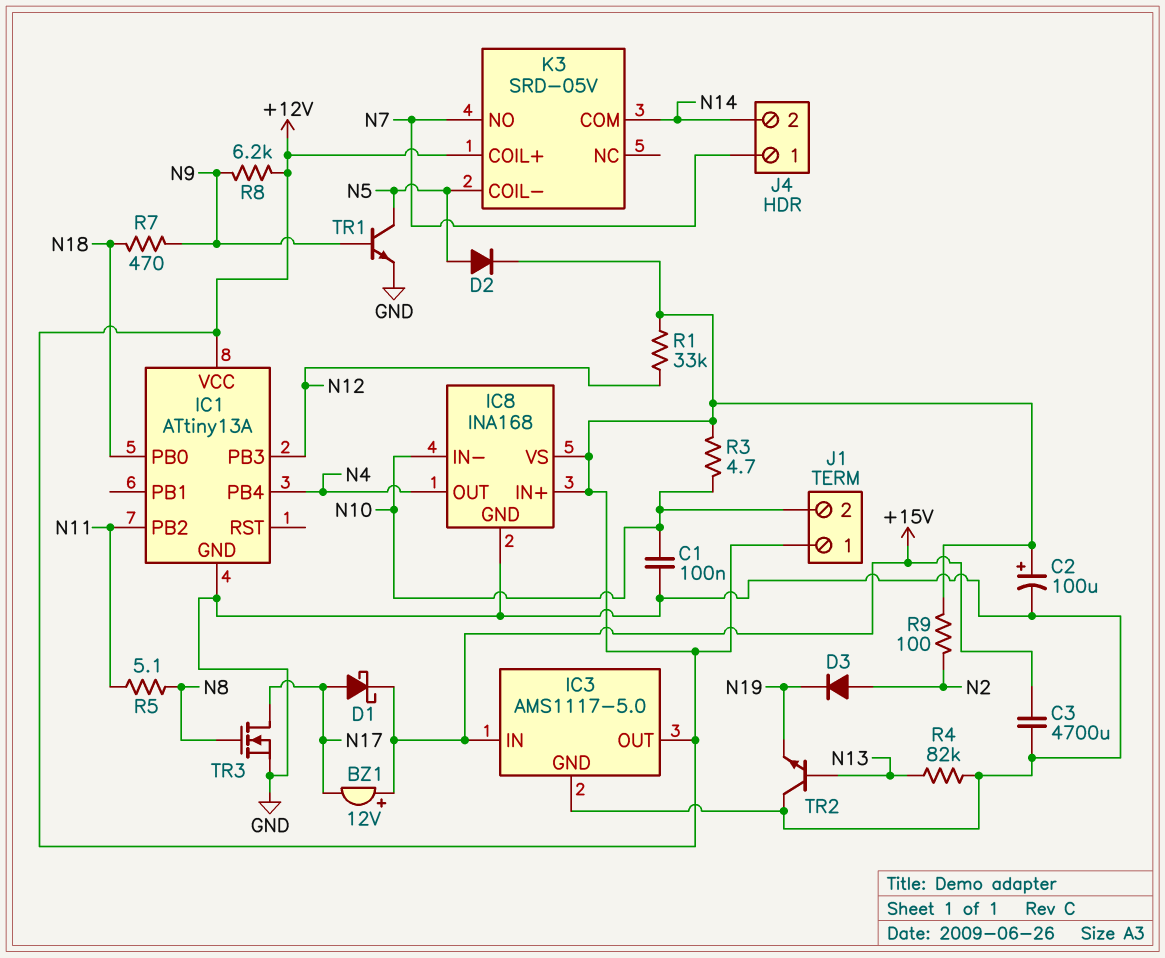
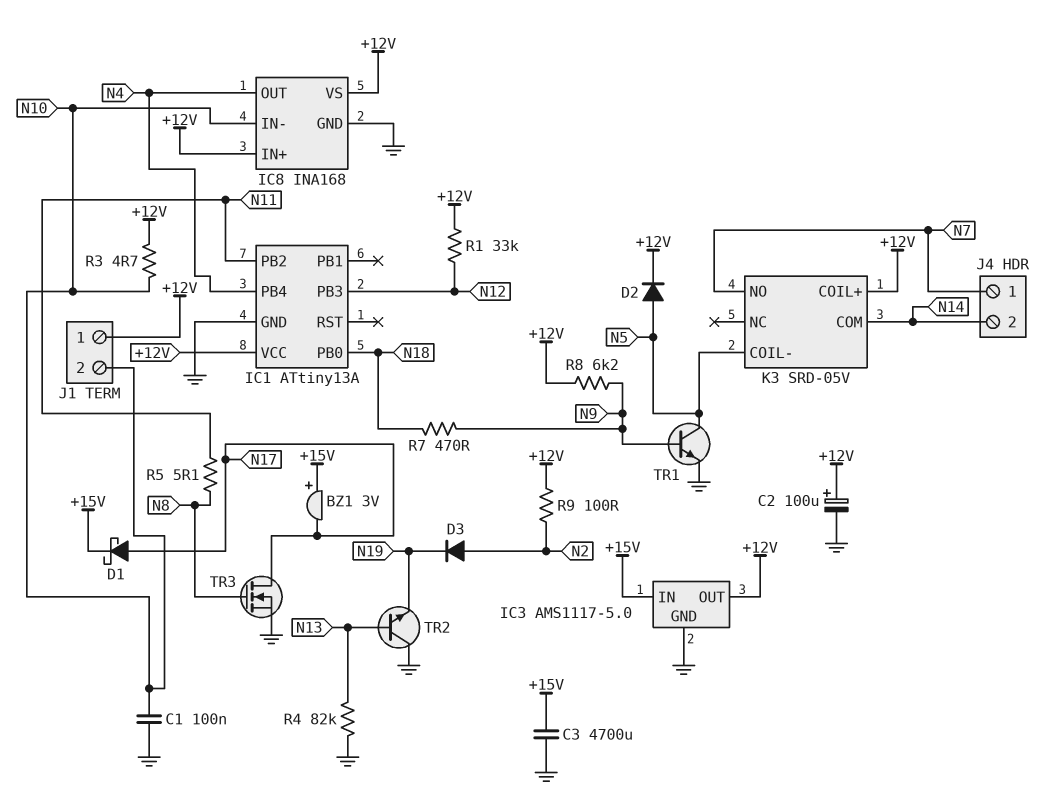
BZ1: buzzer 12V (plus +15V, minus N17) -> buzzer 3V (plus +15V, minus N17)

